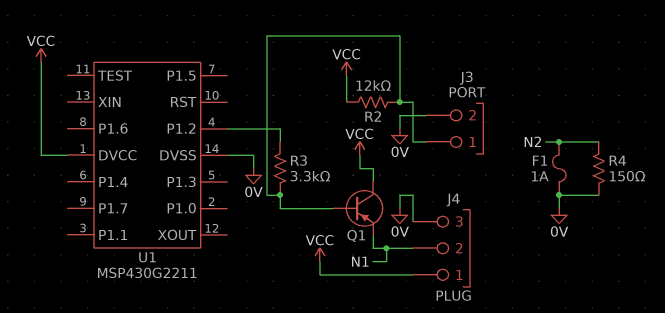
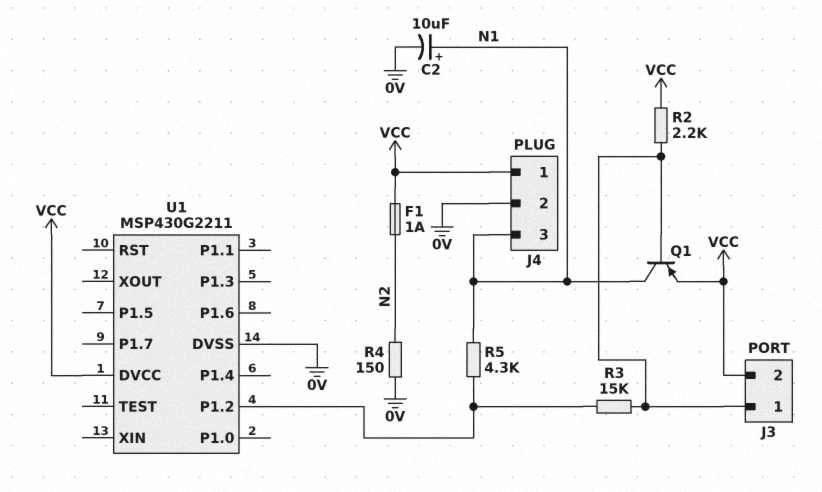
C2: none -> 10uF (plus N1, minus 0V)
F1: 1A (0V, N2) -> 1A (N2, VCC)
J3 pin 2: 0V -> VCC
J4 pin 2: N1 -> 0V
J4 pin 3: 0V -> N1
Q1: PNP (B J3/1, C VCC, E N1) -> PNP (B J3/1, C N1, E VCC)
R2: 12k (J3/1, VCC) -> 2.2k (J3/1, VCC)
R3: 3.3k (J3/1, U1/P1.2) -> 15k (J3/1, U1/P1.2)
R5: none -> 4.3k (N1, U1/P1.2)

